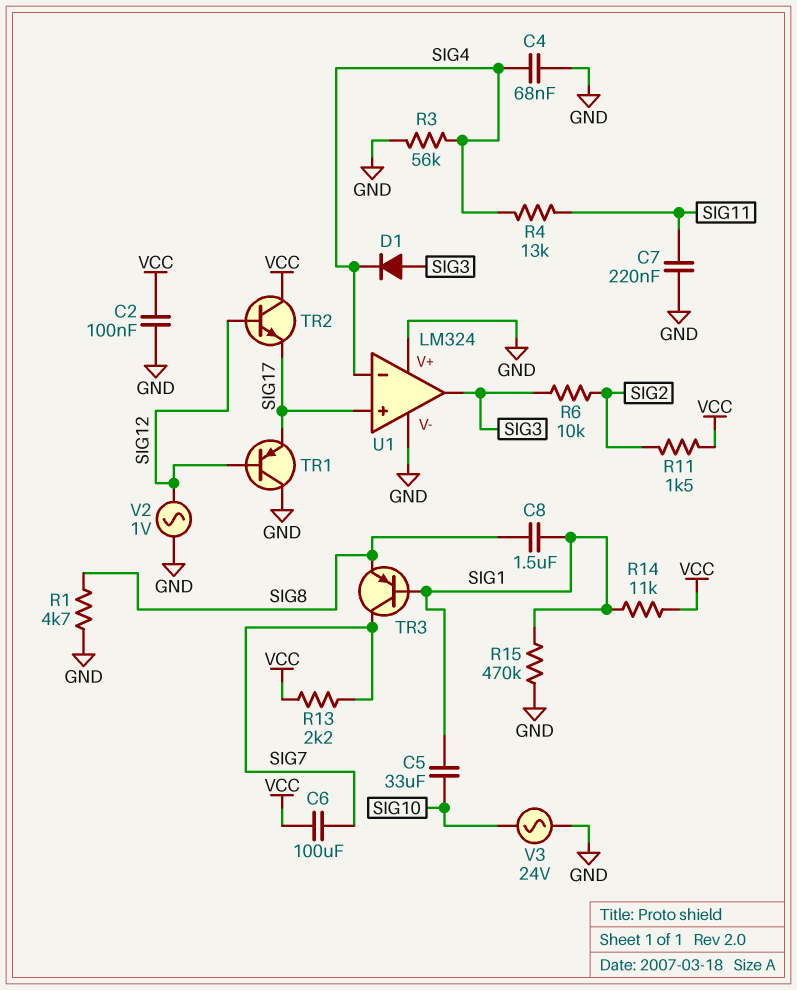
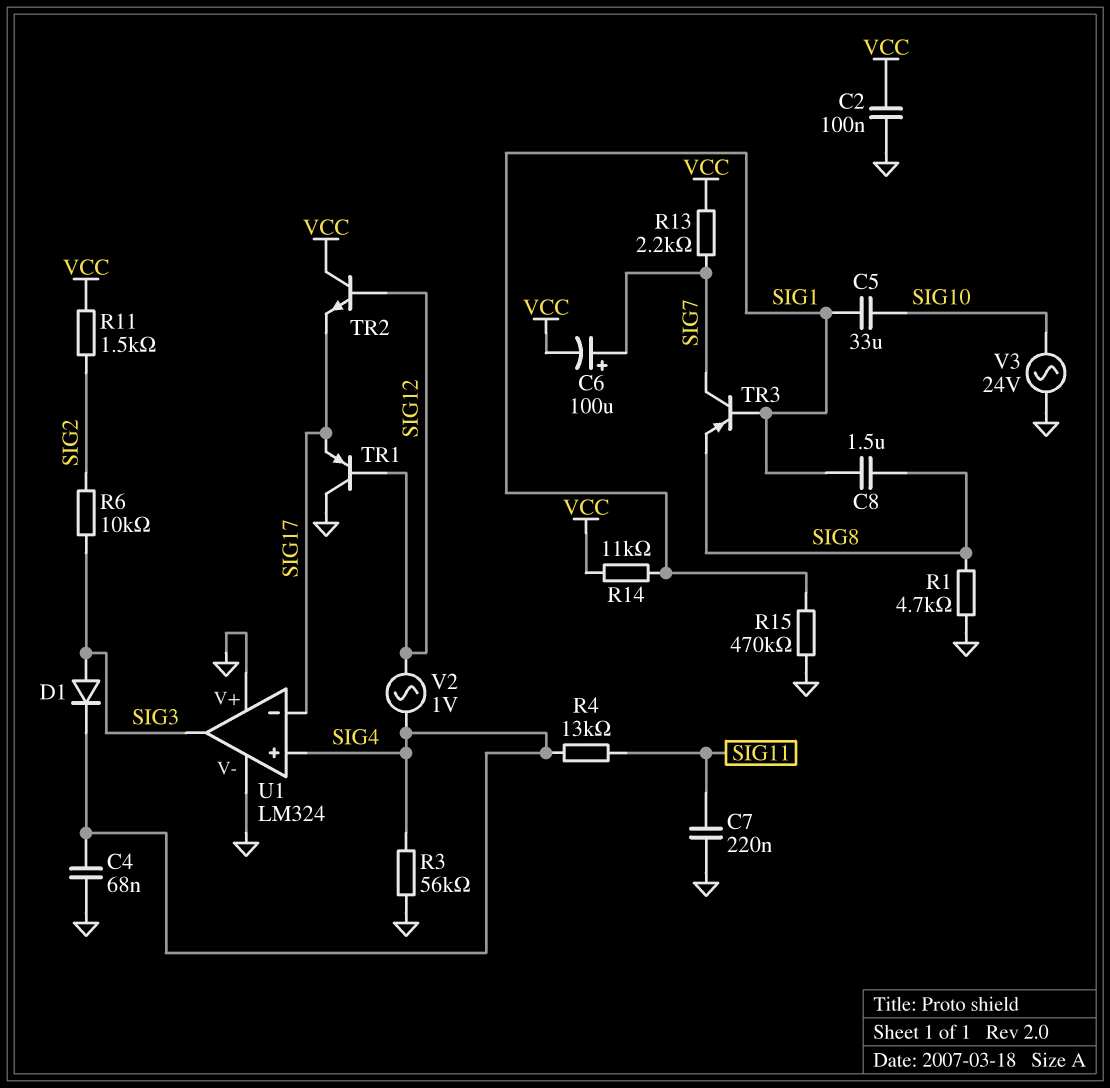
C6: 100uF (SIG7, VCC) -> 100uF (plus SIG7, minus VCC)
U1 pin in+: SIG17 -> SIG4
U1 pin in-: SIG4 -> SIG17
V2: AC 1V (GND, SIG12) -> AC 1V (SIG4, SIG12)

